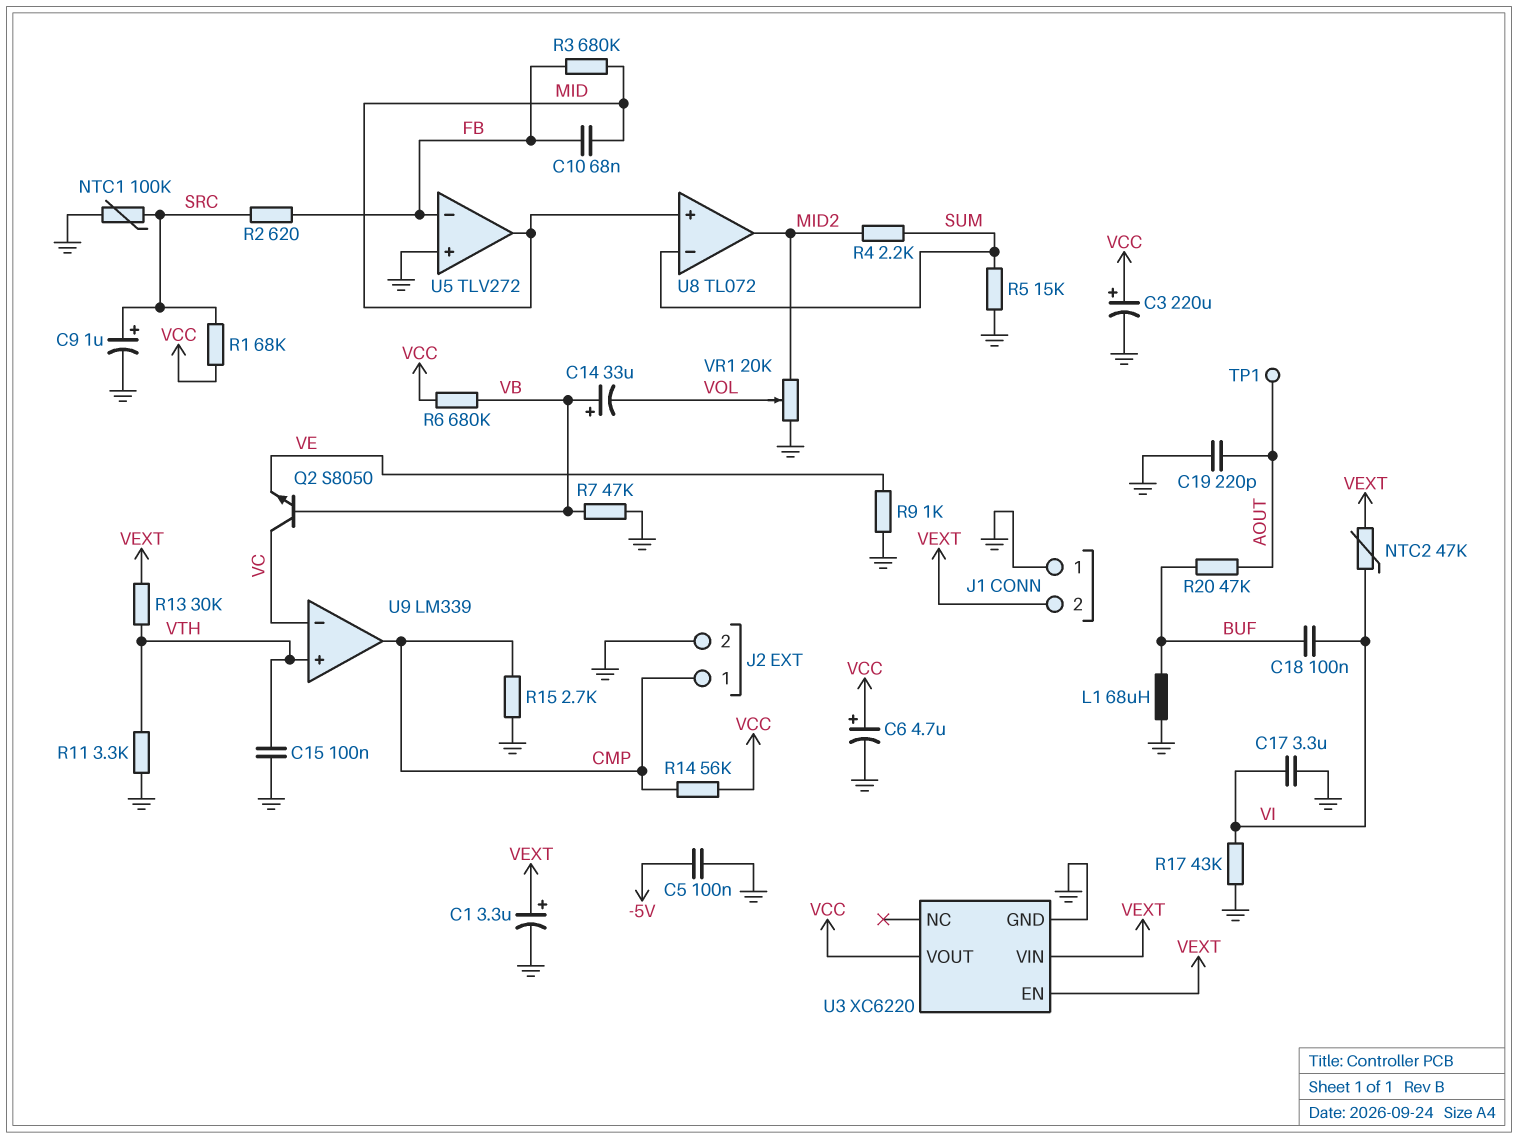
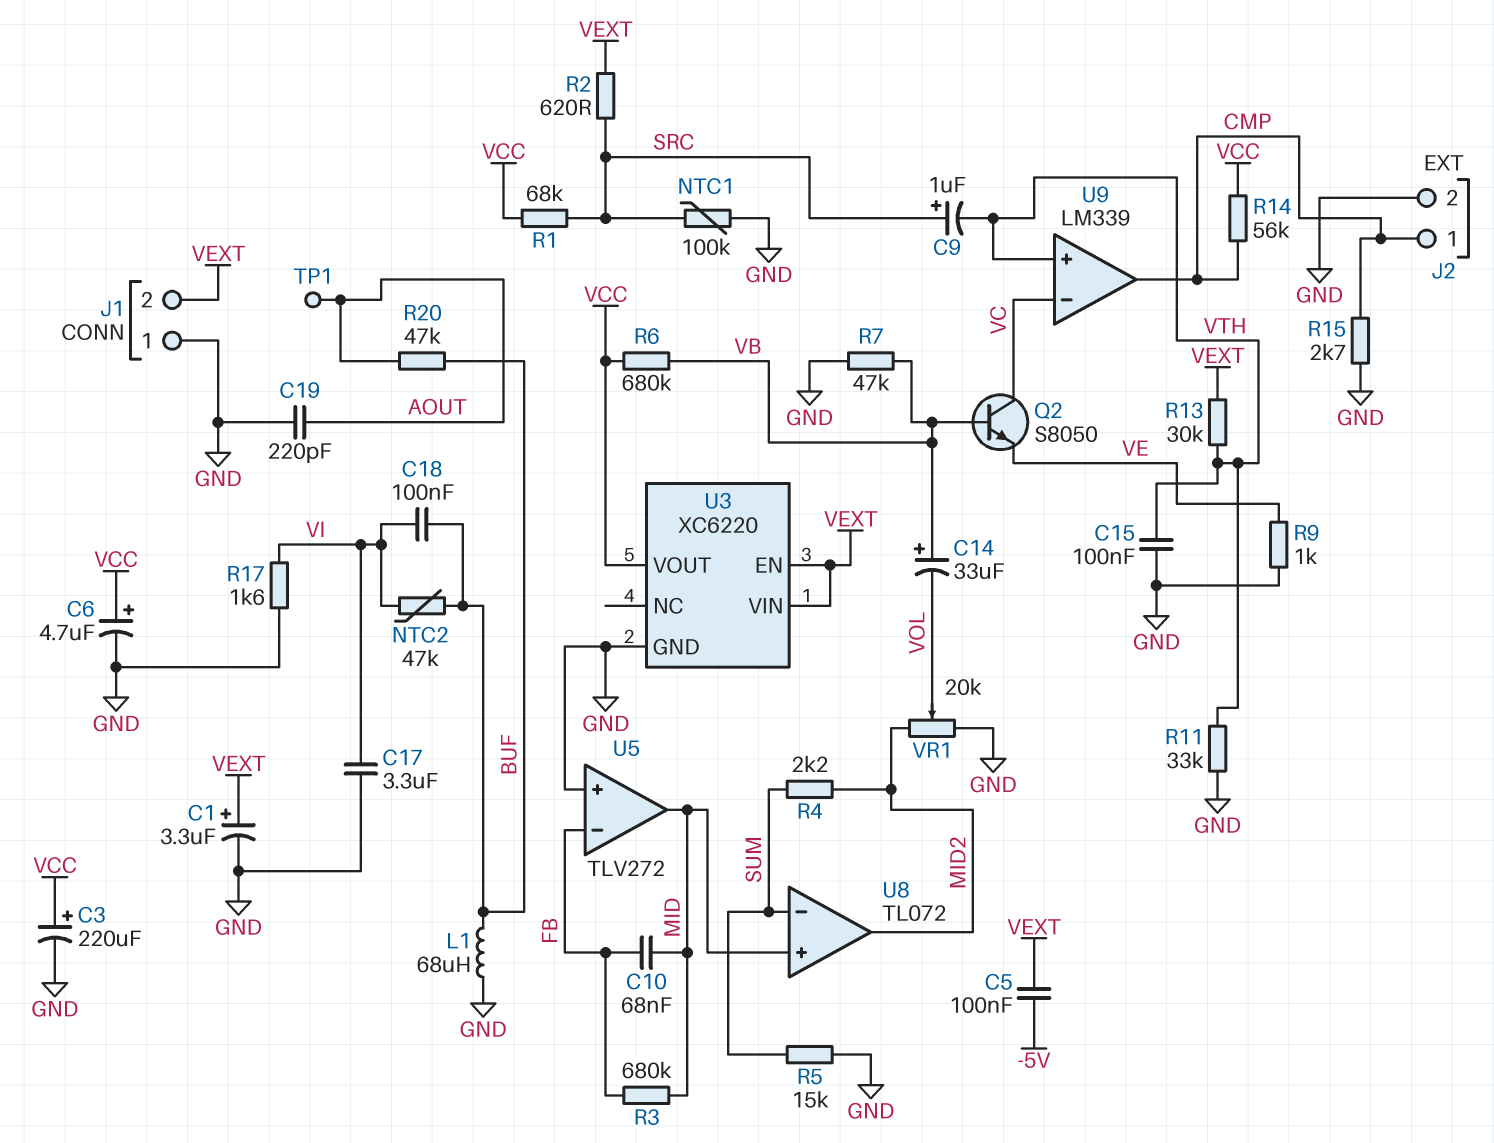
C5: 100nF (-5V, GND) -> 100nF (-5V, VEXT)
C9: 1uF (plus SRC, minus GND) -> 1uF (plus SRC, minus VTH)
NTC2: 47k (VEXT, VI) -> 47k (BUF, VI)
R2: 620 (FB, SRC) -> 620 (SRC, VEXT)
R11: 3.3k (GND, VTH) -> 33k (GND, VTH)
R17: 43k (GND, VI) -> 1.6k (GND, VI)

